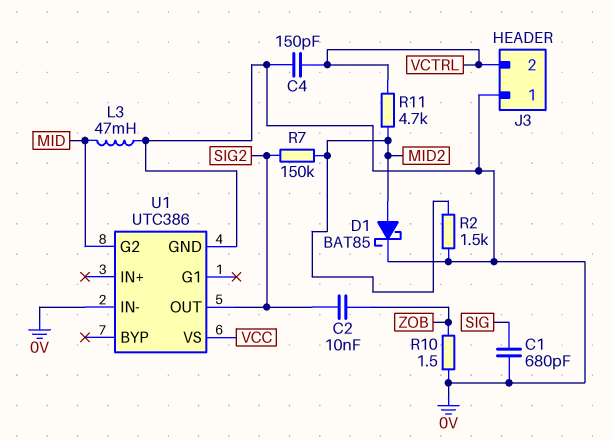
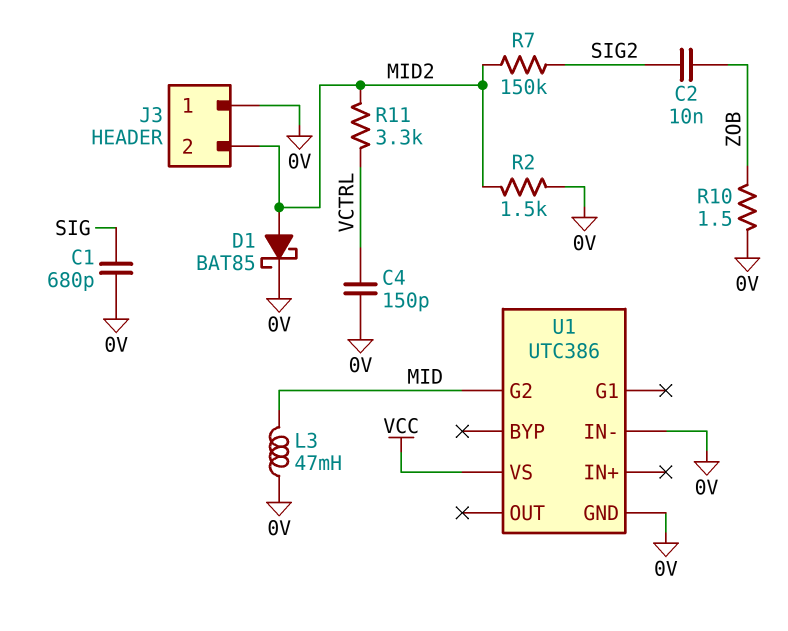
J3 pin 2: VCTRL -> MID2
R11: 4.7k (MID2, VCTRL) -> 3.3k (MID2, VCTRL)
U1 pin OUT: SIG2 -> none

